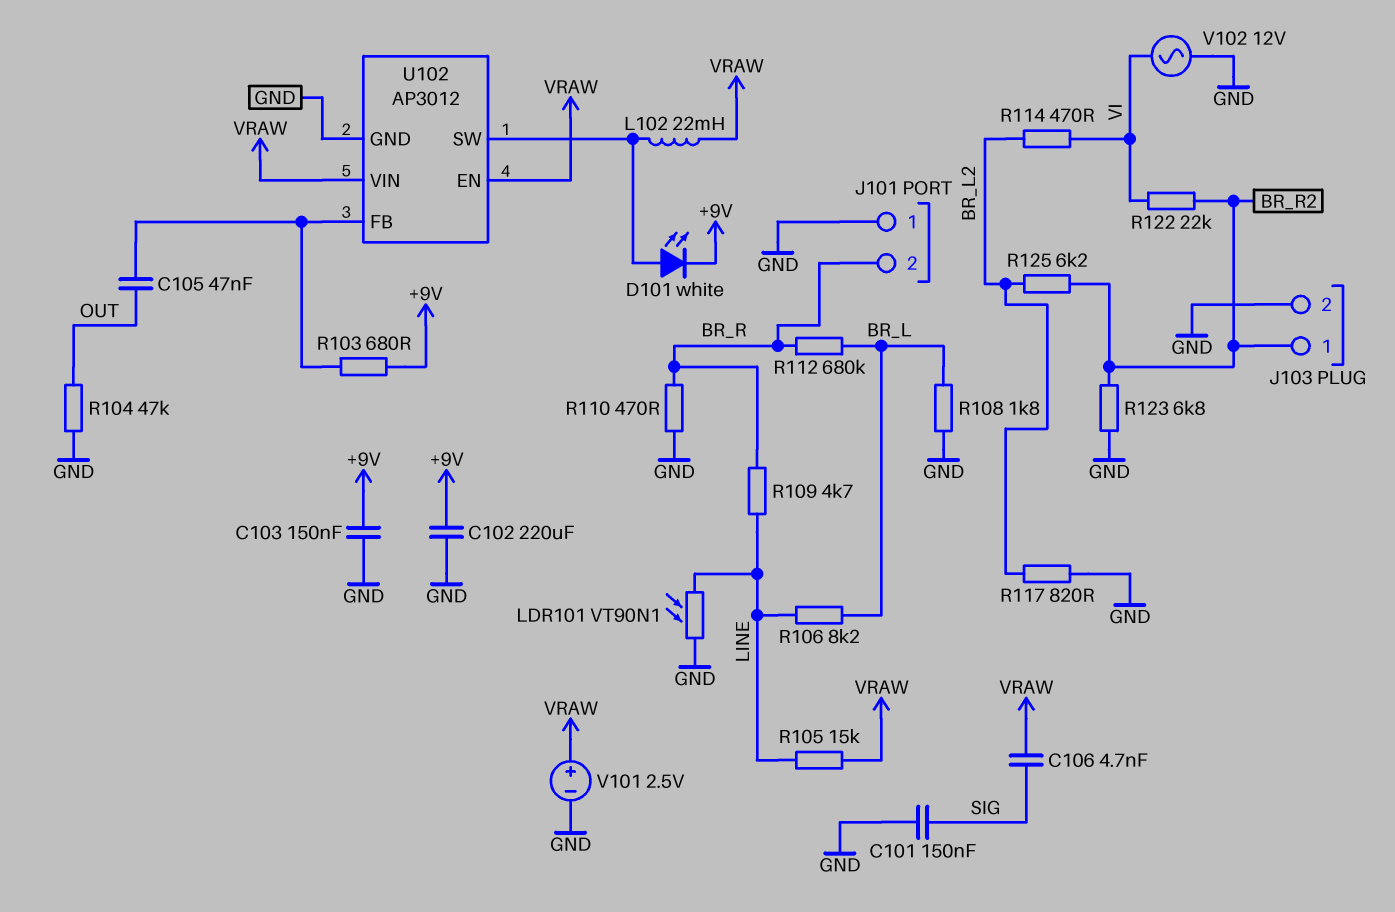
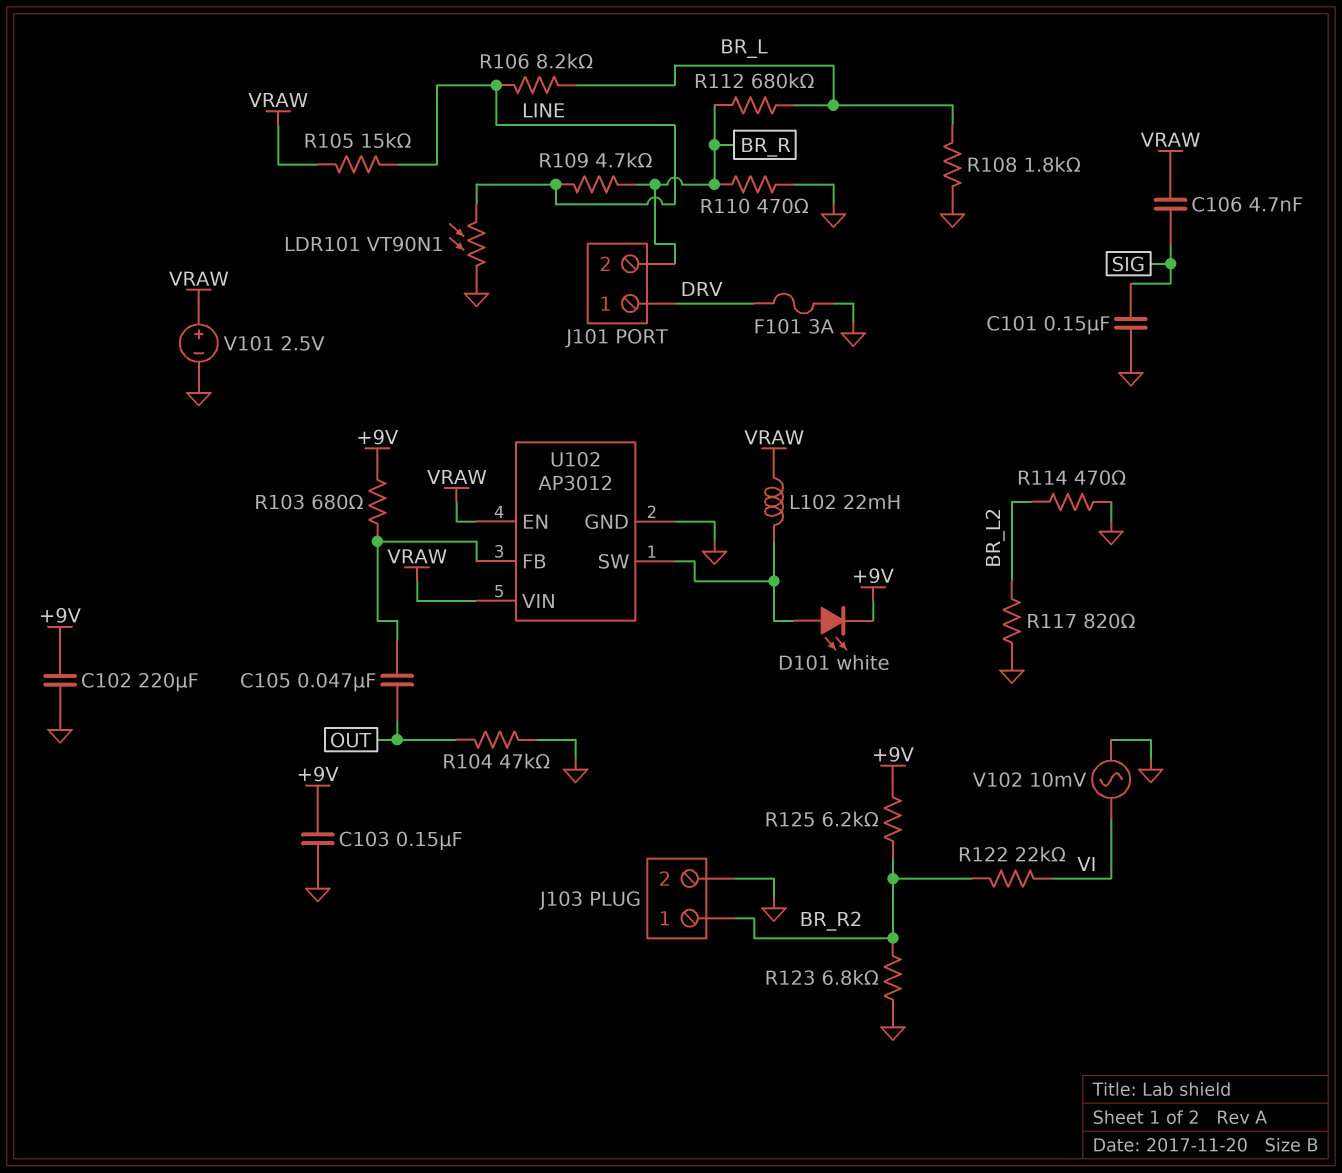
F101: none -> 3A (DRV, GND)
J101 pin 1: GND -> DRV
R114: 470 (BR_L2, VI) -> 470 (BR_L2, GND)
R125: 6.2k (BR_L2, BR_R2) -> 6.2k (+9V, BR_R2)
V102: AC 12V (GND, VI) -> AC 10mV (GND, VI)

